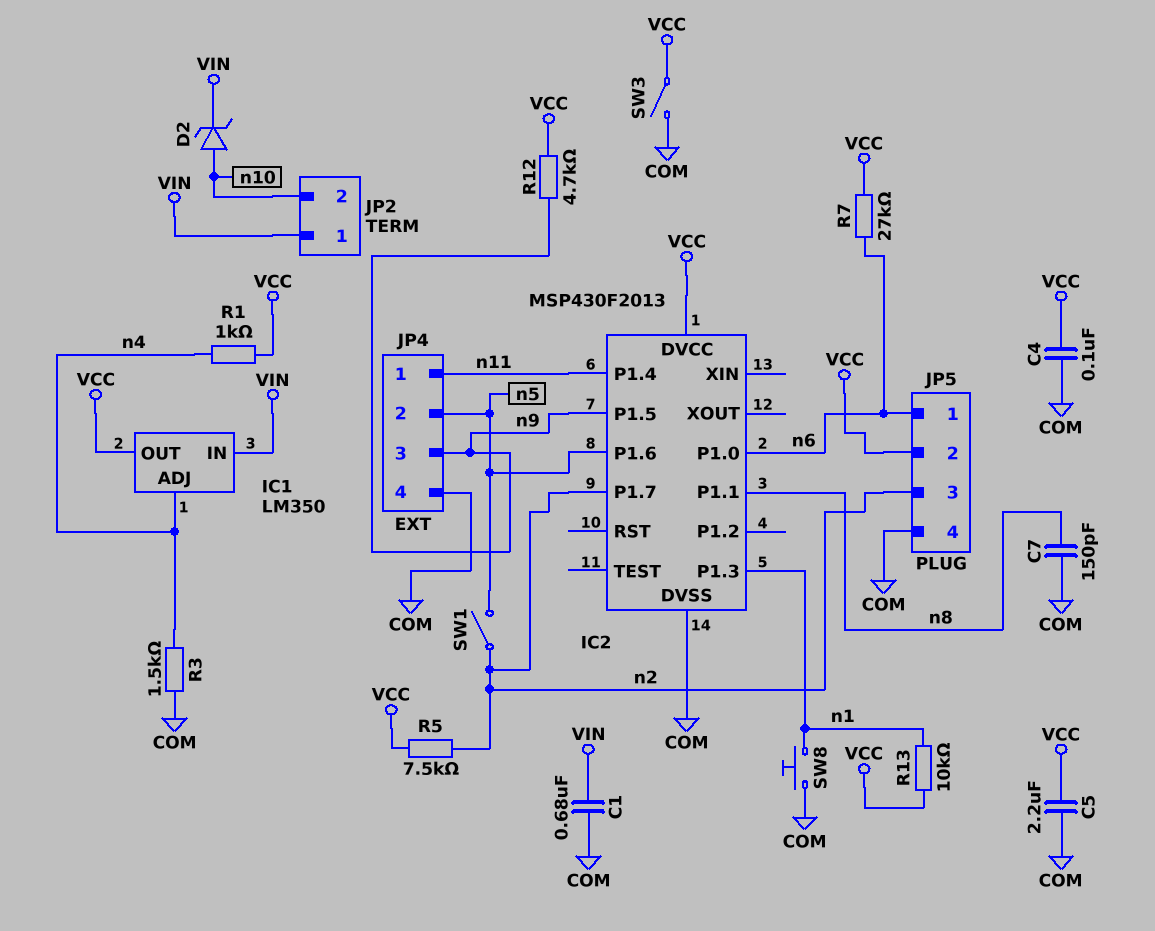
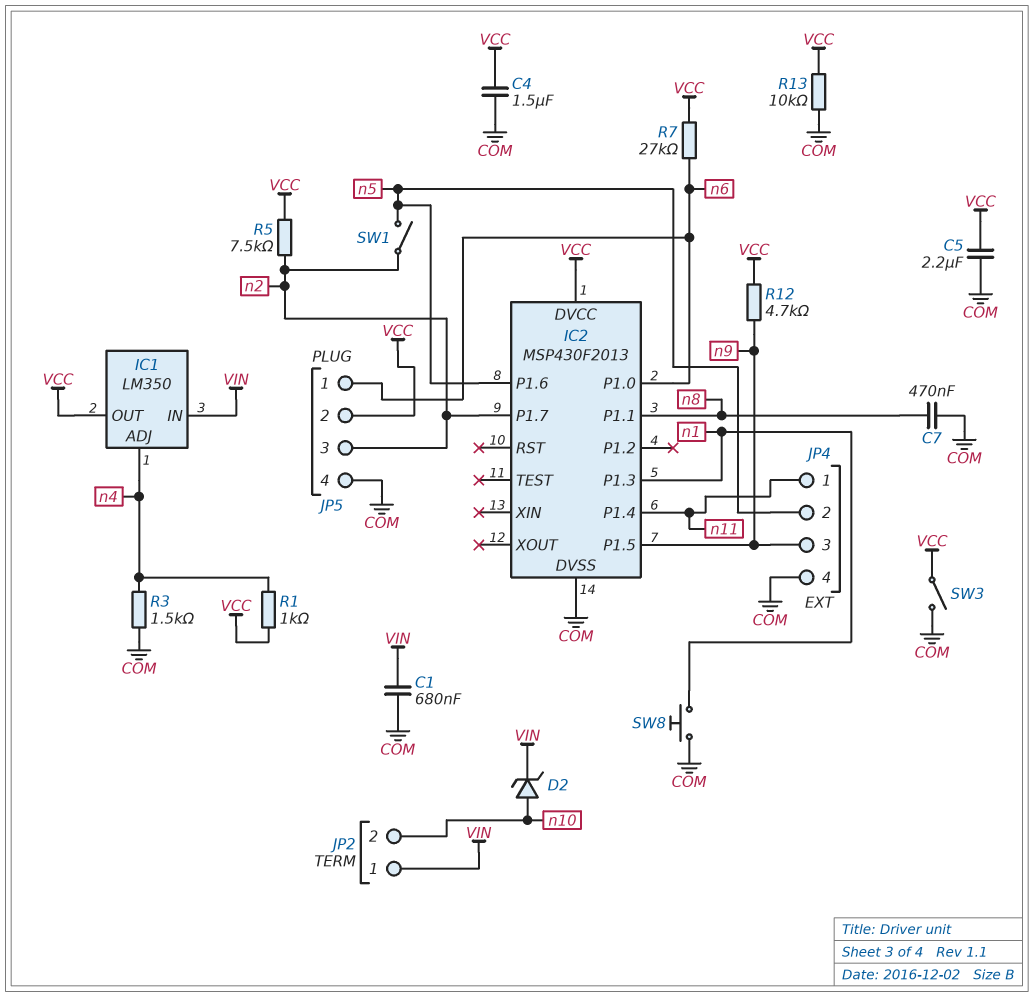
C4: 100nF (COM, VCC) -> 1.5uF (COM, VCC)
C7: 150pF (COM, n8) -> 470nF (COM, n8)
R13: 10k (VCC, n1) -> 10k (COM, VCC)

